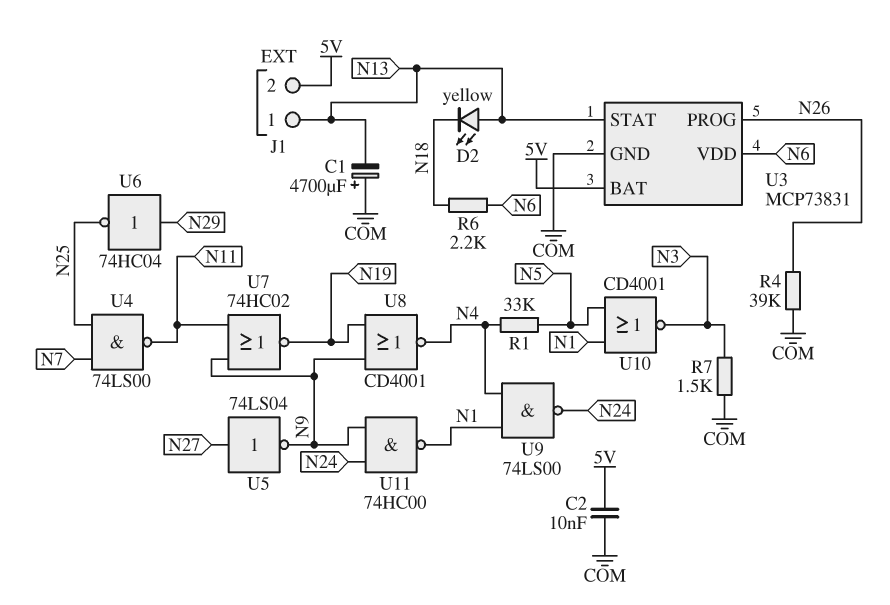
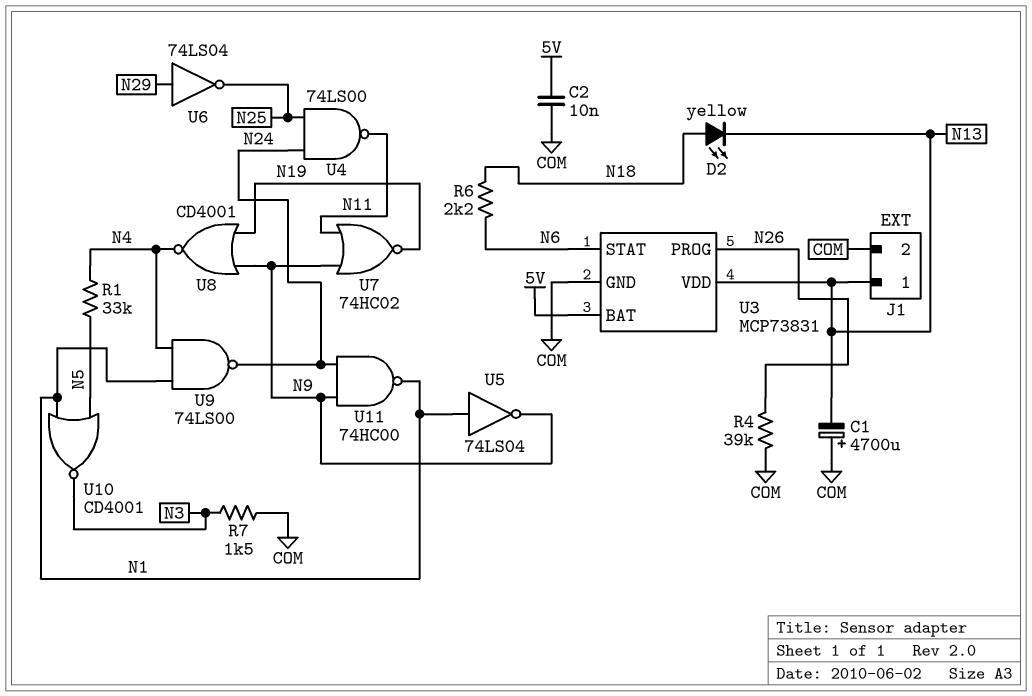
D2: LED yellow (A N13, K N18) -> LED yellow (A N18, K N13)
J1 pin 2: 5V -> COM
U3 pin STAT: N13 -> N6
U3 pin VDD: N6 -> N13
U4: NAND 74LS00 (in N7, in N25, out N11) -> NAND 74LS00 (in N24, in N25, out N11)
U5: NOT 74LS04 (in N27, out N9) -> NOT 74LS04 (in N1, out N9)
U6: NOT 74HC04 (in N29, out N25) -> NOT 74LS04 (in N29, out N25)

